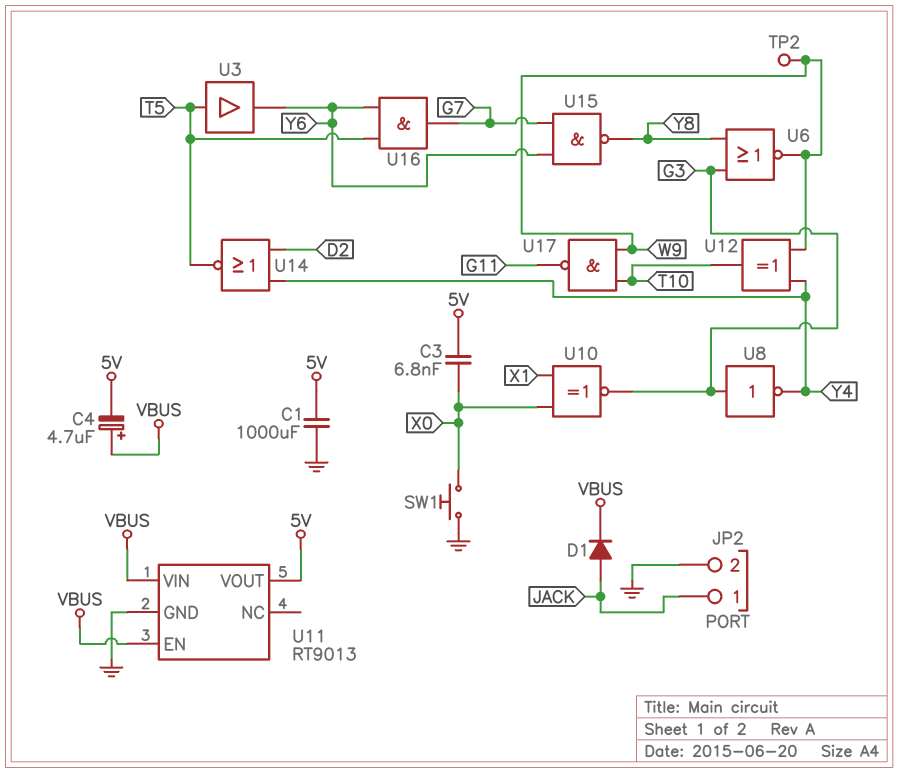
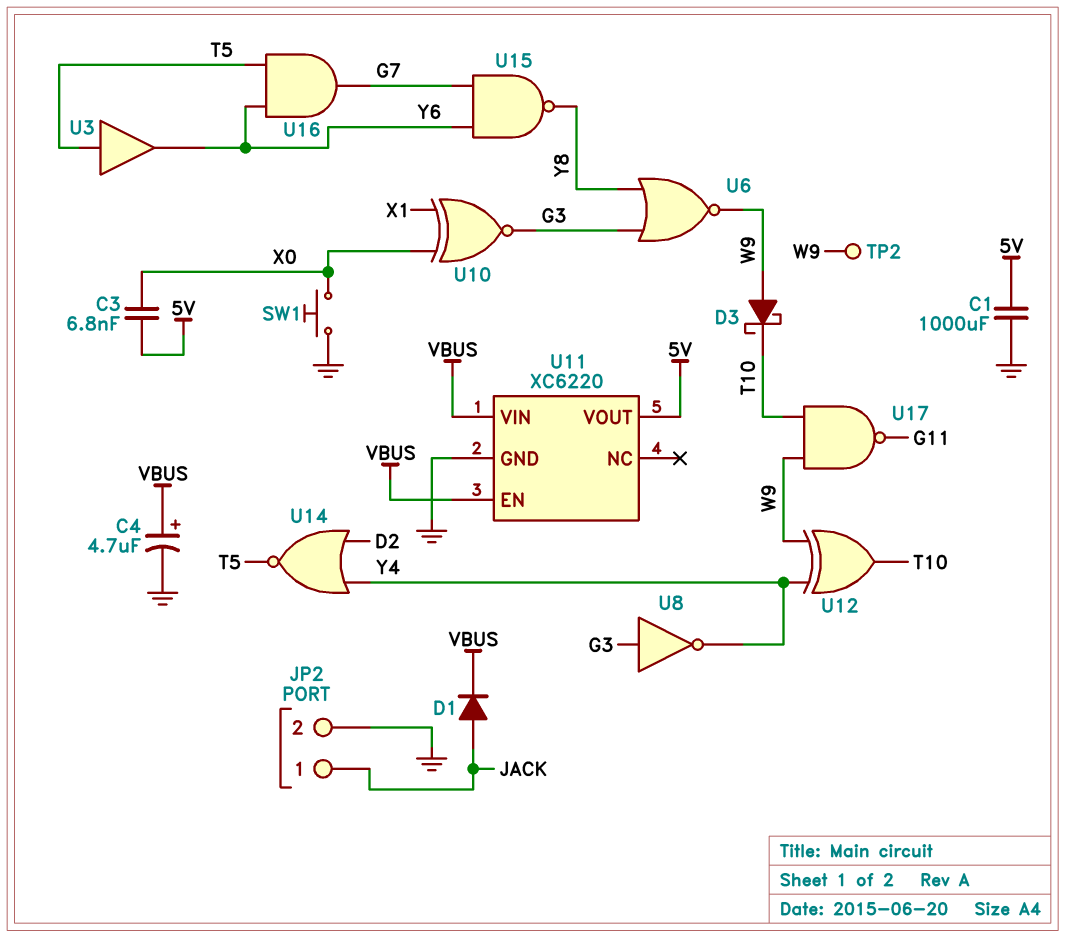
C4: 4.7uF (plus VBUS, minus 5V) -> 4.7uF (plus VBUS, minus GND)
D3: none -> schottky (A W9, K T10)
U11: RT9013 -> XC6220

